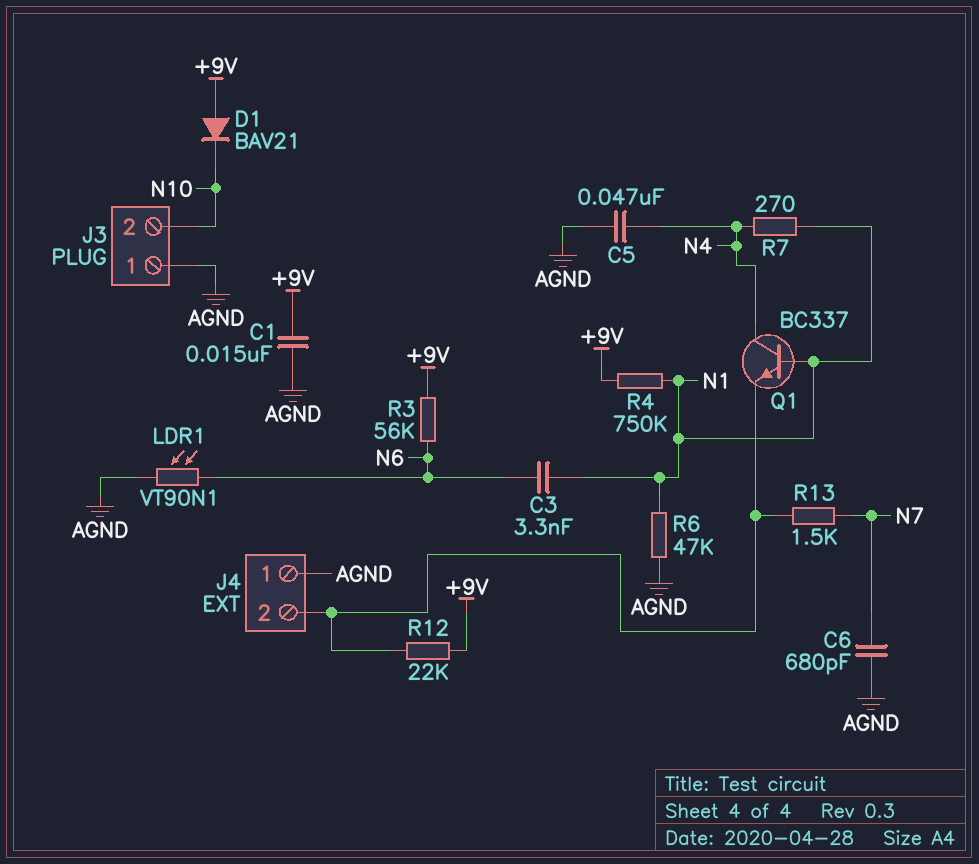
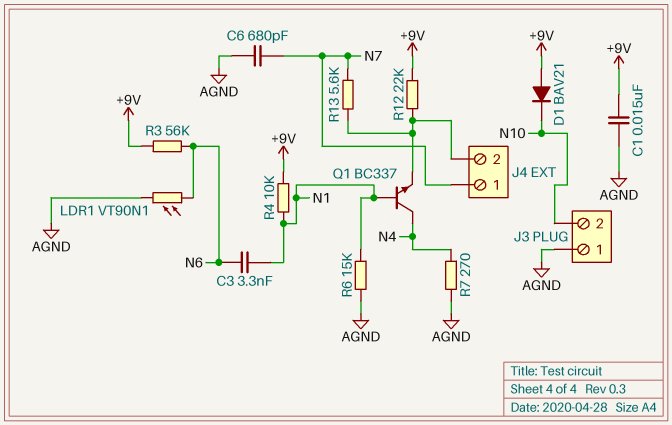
C5: 47nF (AGND, N4) -> none
J4 pin 1: AGND -> N7
R4: 750k (+9V, N1) -> 10k (+9V, N1)
R6: 47k (AGND, N1) -> 15k (AGND, N1)
R7: 270 (N1, N4) -> 270 (AGND, N4)
R13: 1.5k (J4/2, N7) -> 5.6k (J4/2, N7)

